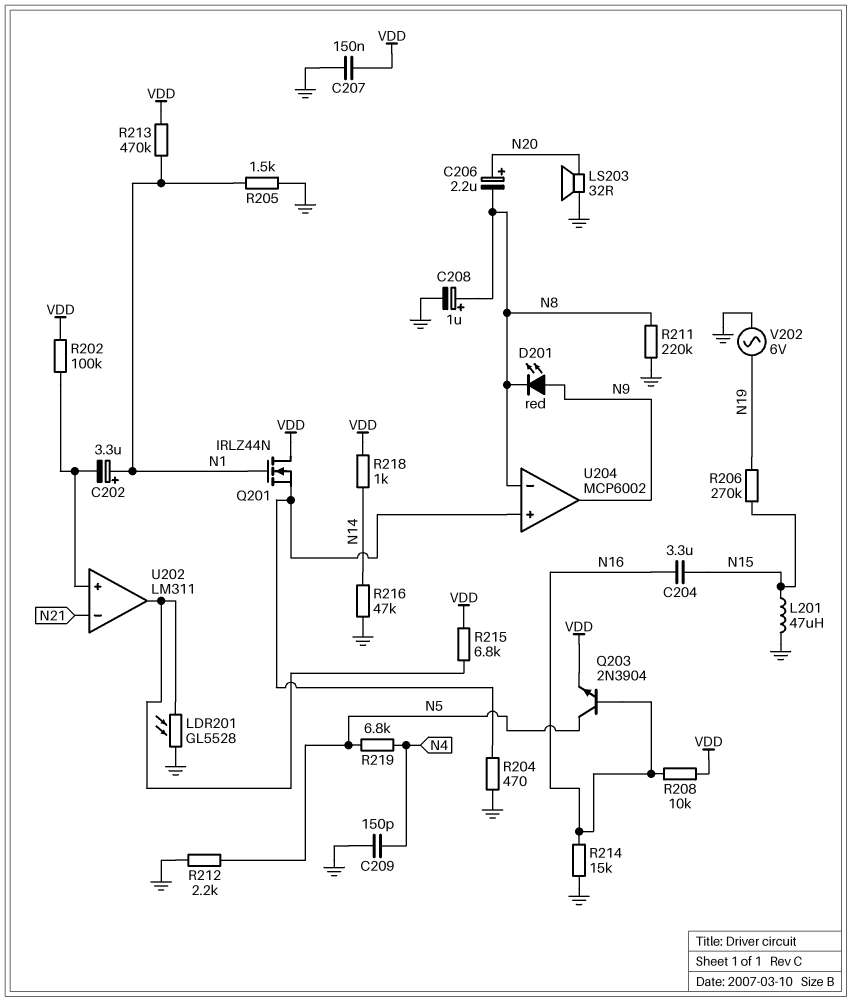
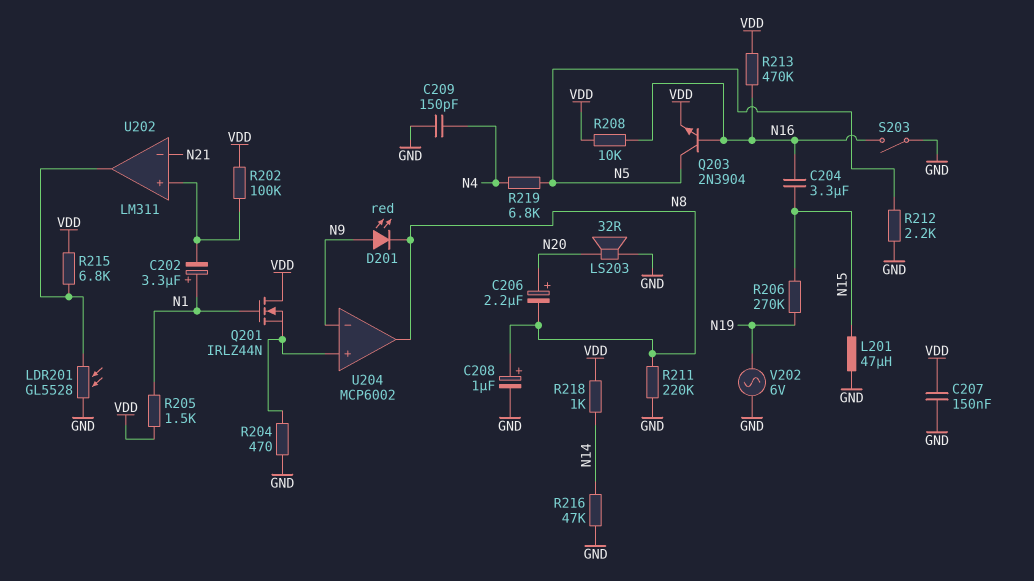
R205: 1.5k (GND, N1) -> 1.5k (N1, VDD)
R213: 470k (N1, VDD) -> 470k (N16, VDD)
R214: 15k (GND, N16) -> none
S203: none -> switch (GND, N16)
U204 pin in-: N8 -> N9
U204 pin out: N9 -> N8

